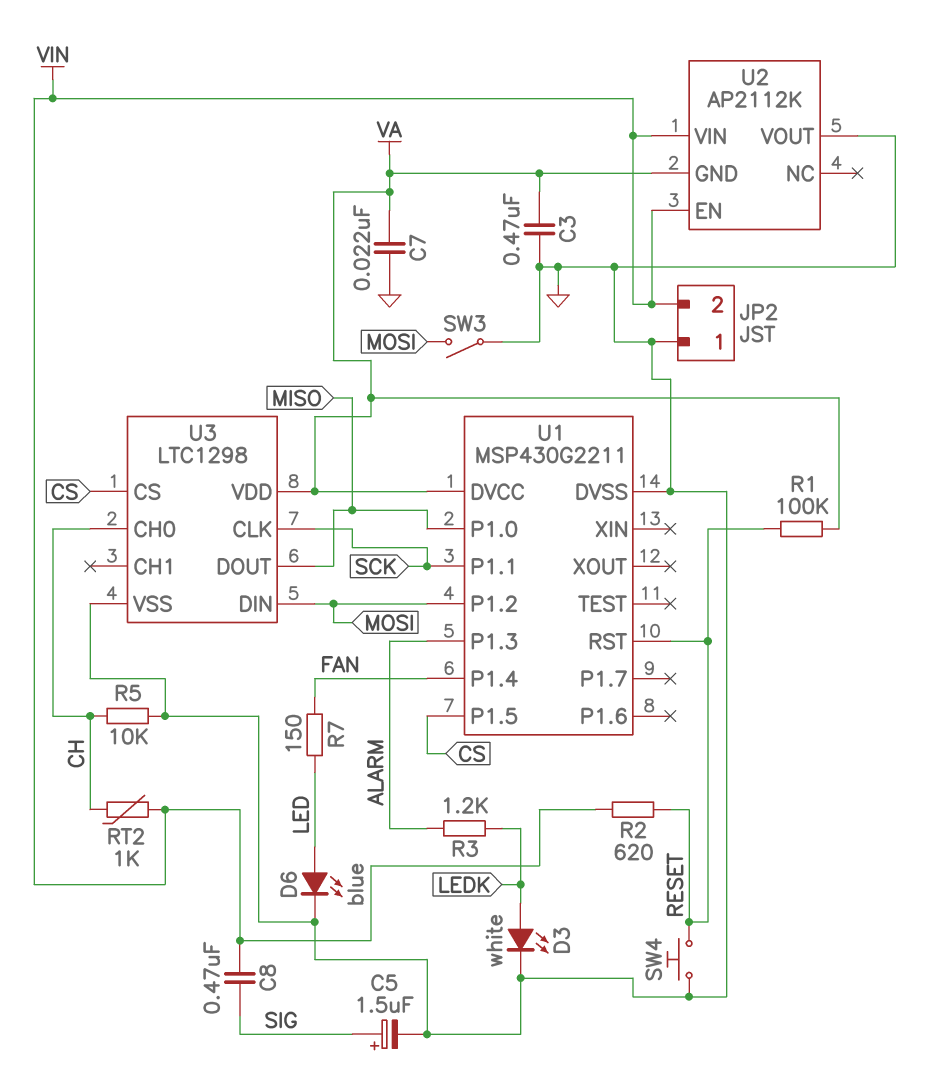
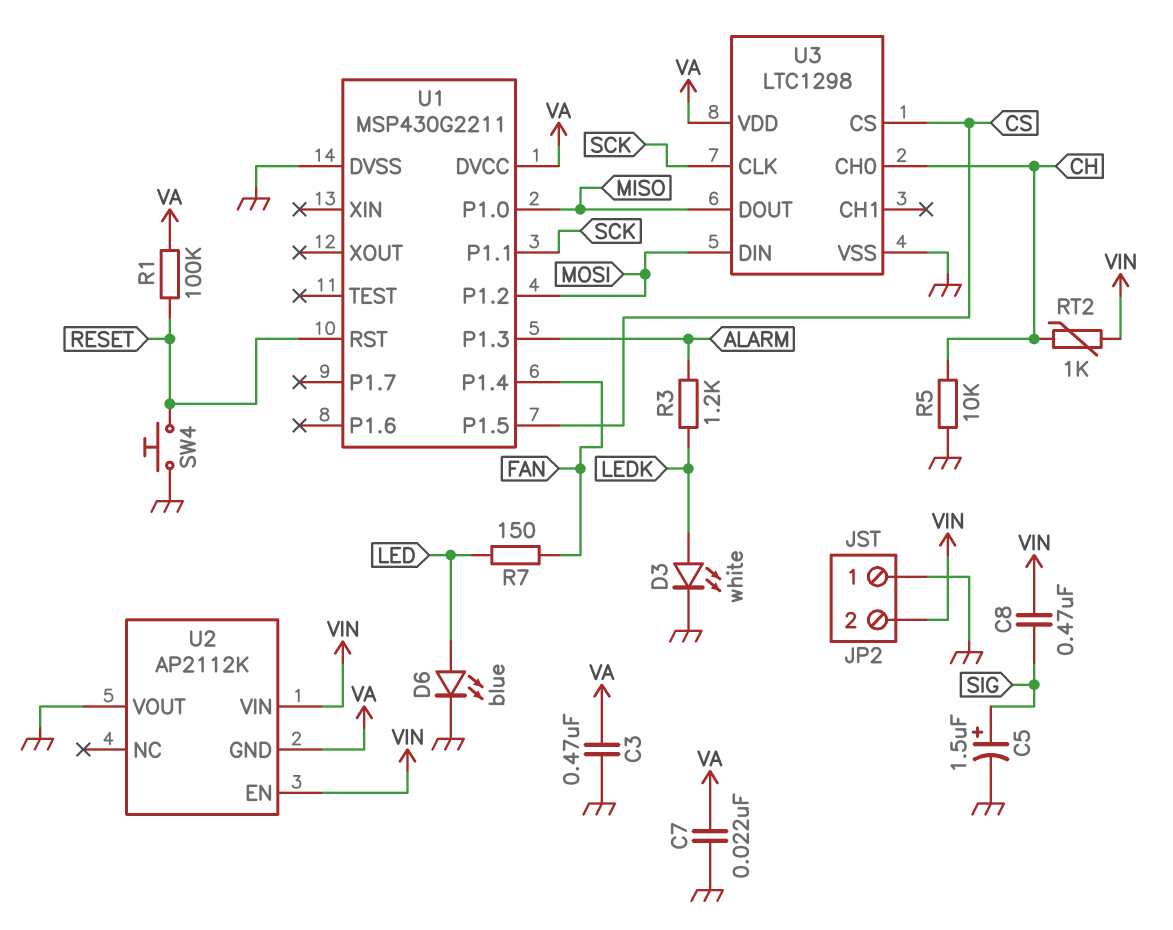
R2: 620 (RESET, VIN) -> none
SW3: switch (GND, MOSI) -> none

